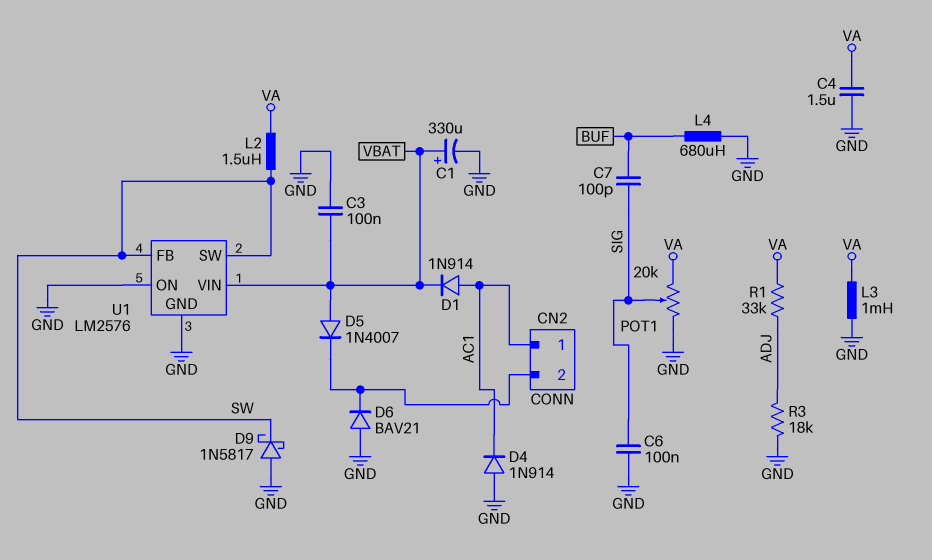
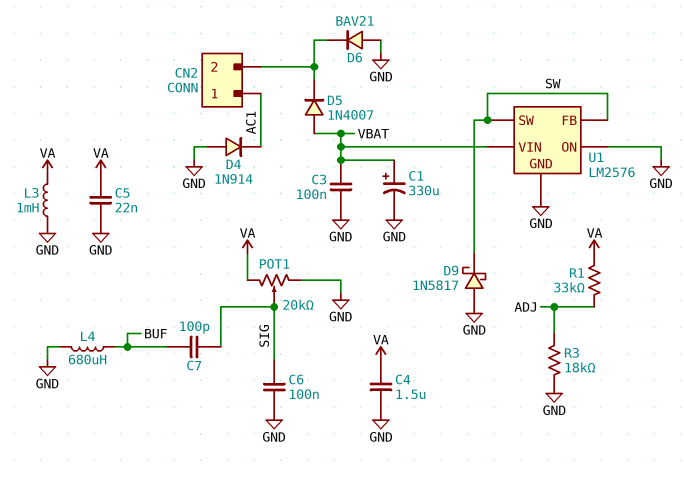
C5: none -> 22nF (GND, VA)
D1: diode 1N914 (A AC1, K VBAT) -> none
L2: 1.5uH (SW, VA) -> none

